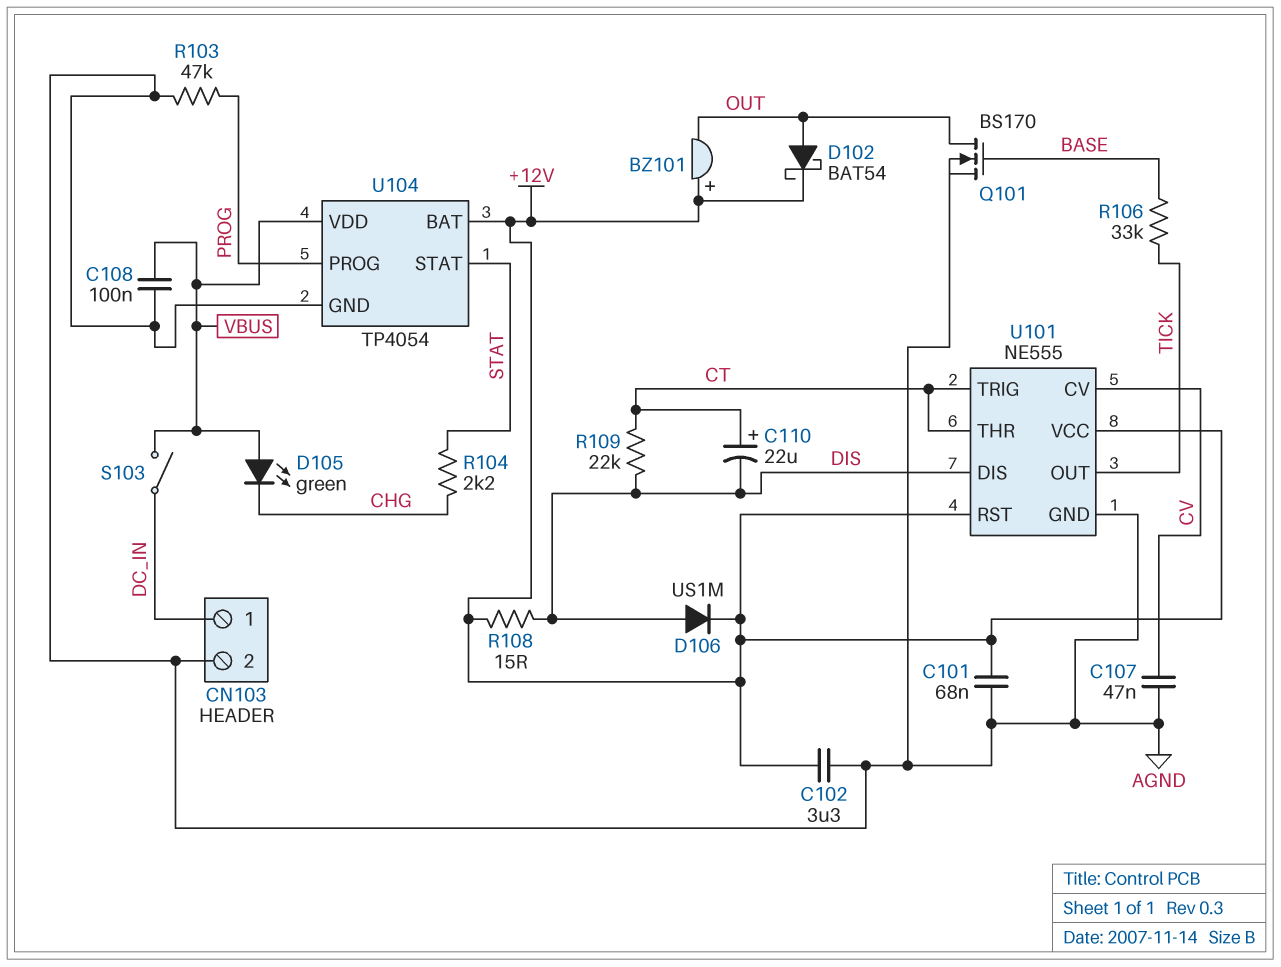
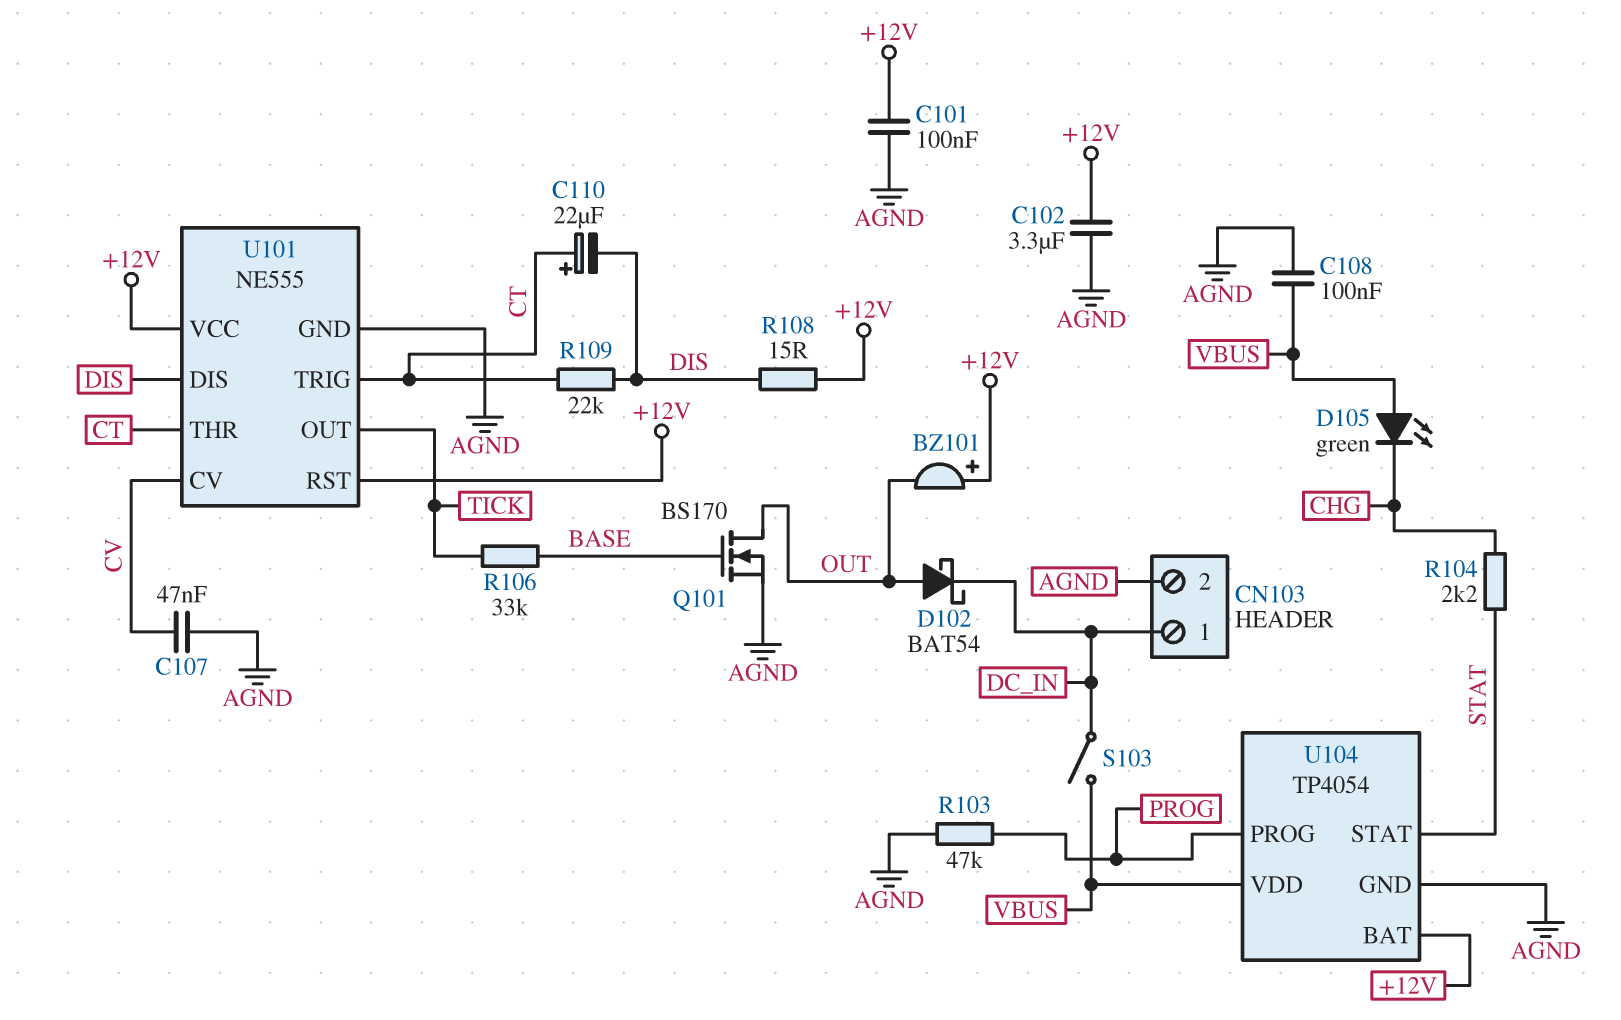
C101: 68nF (+12V, AGND) -> 100nF (+12V, AGND)
D102: schottky BAT54 (A OUT, K +12V) -> schottky BAT54 (A OUT, K DC_IN)
D106: diode US1M (A DIS, K +12V) -> none

